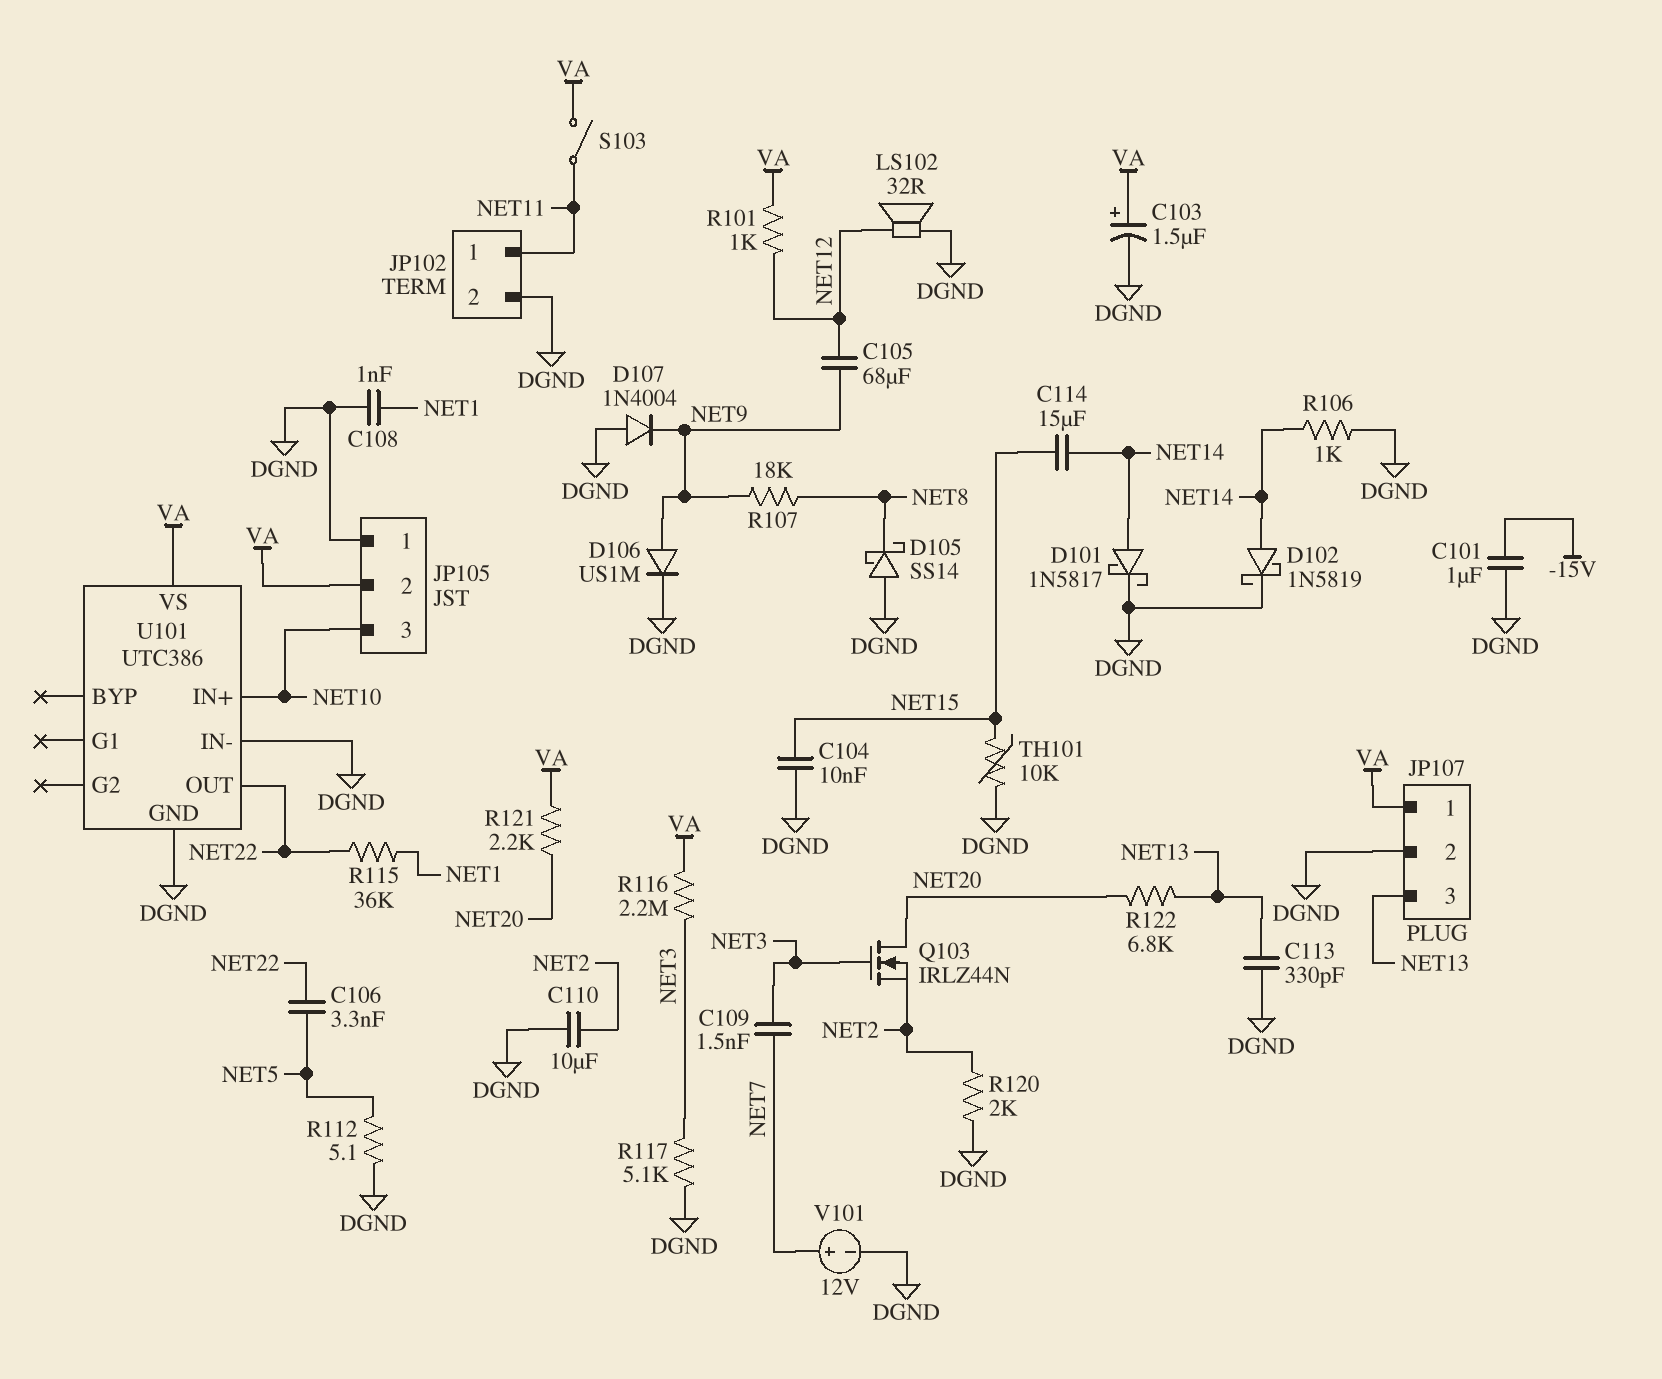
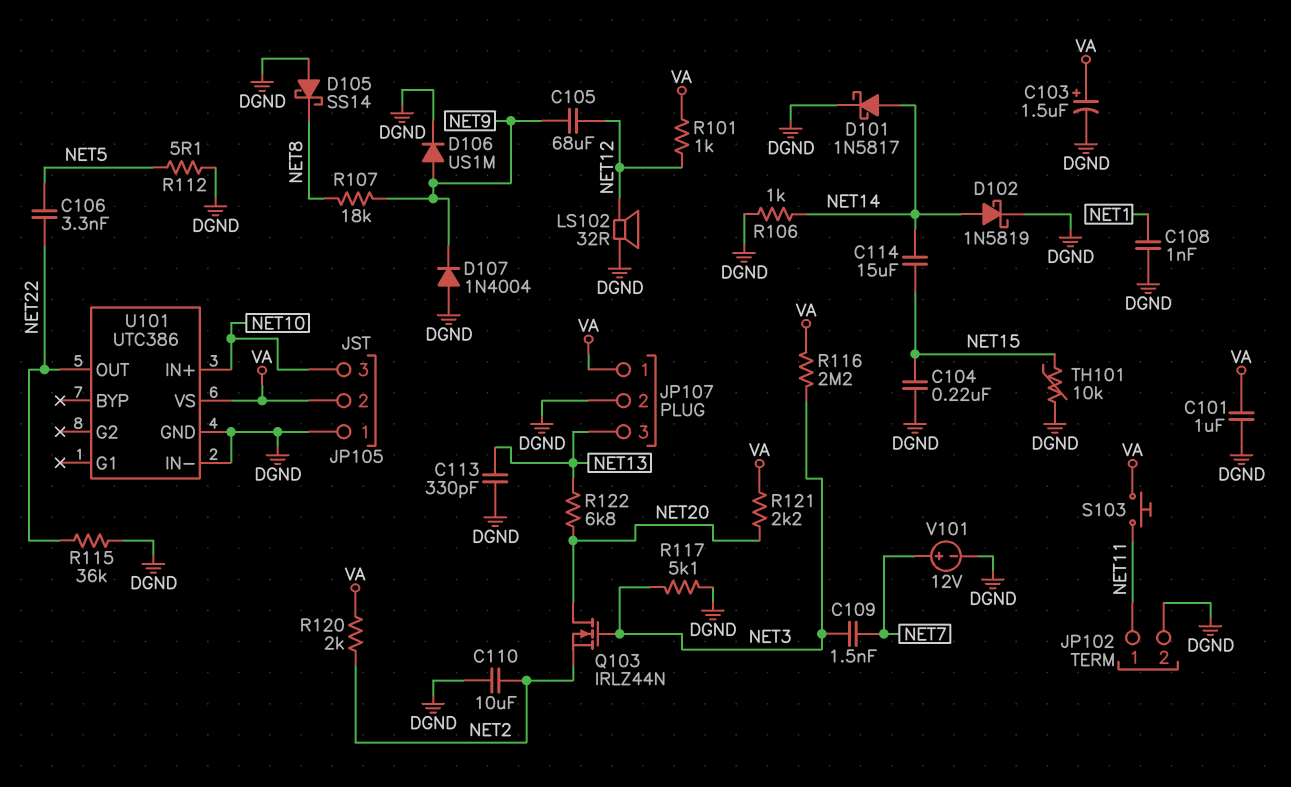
C101: 1uF (-15V, DGND) -> 1uF (DGND, VA)
C104: 10nF (DGND, NET15) -> 220nF (DGND, NET15)
R115: 36k (NET1, NET22) -> 36k (DGND, NET22)
R120: 2k (DGND, NET2) -> 2k (NET2, VA)
S103: switch (NET11, VA) -> button (NET11, VA)

